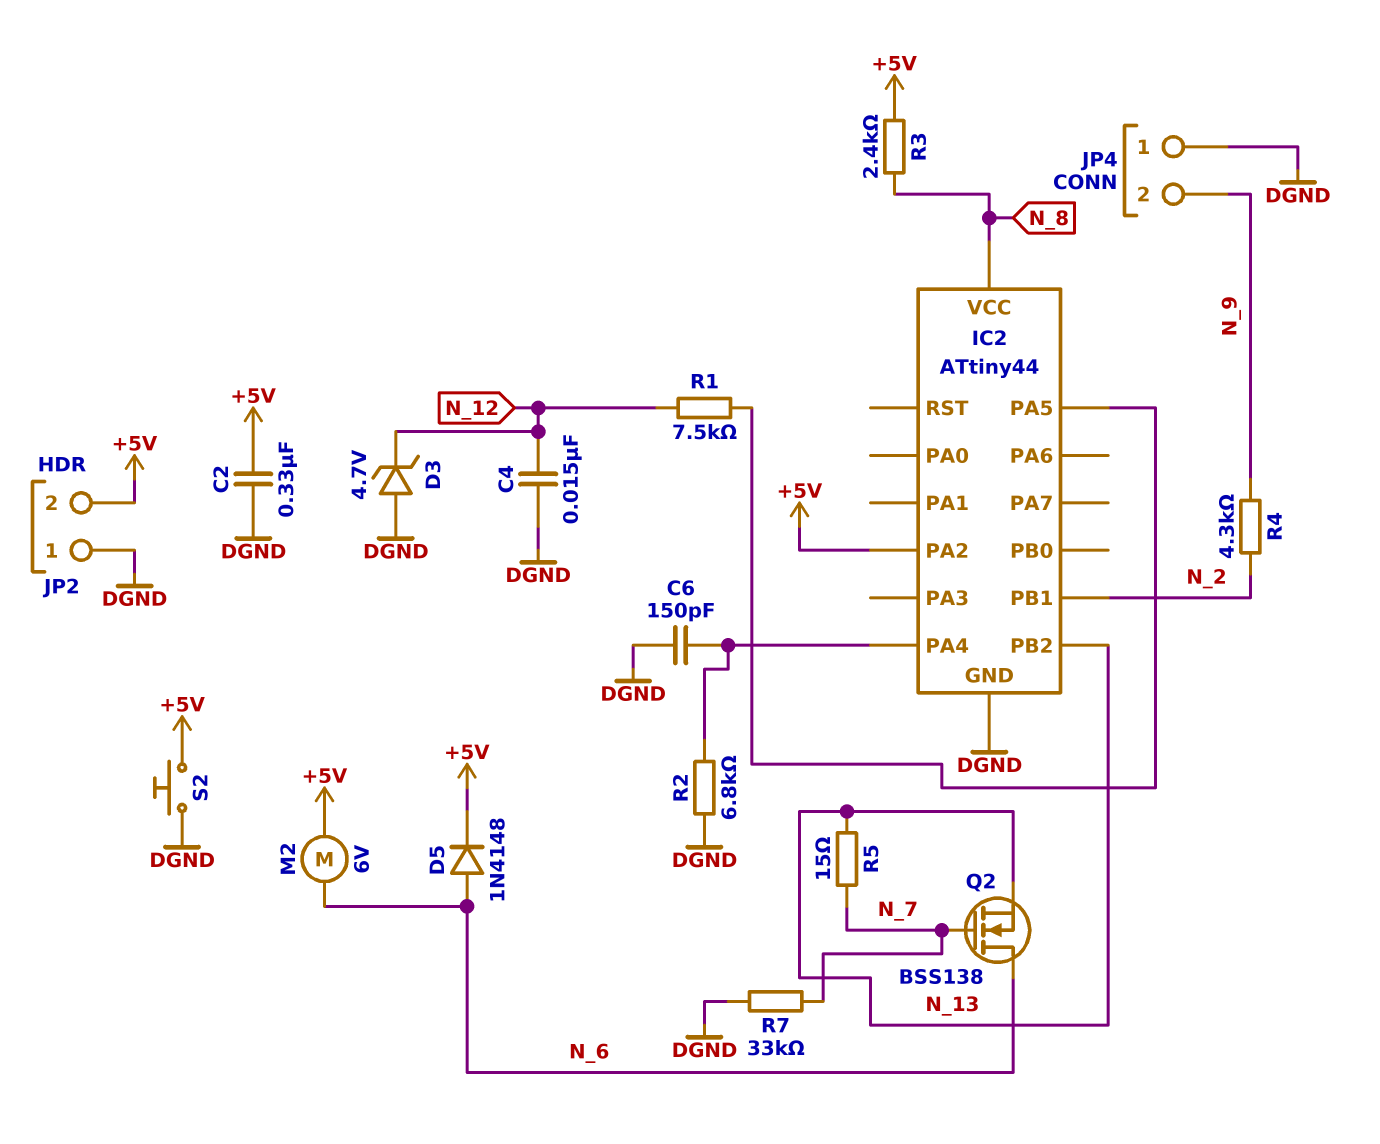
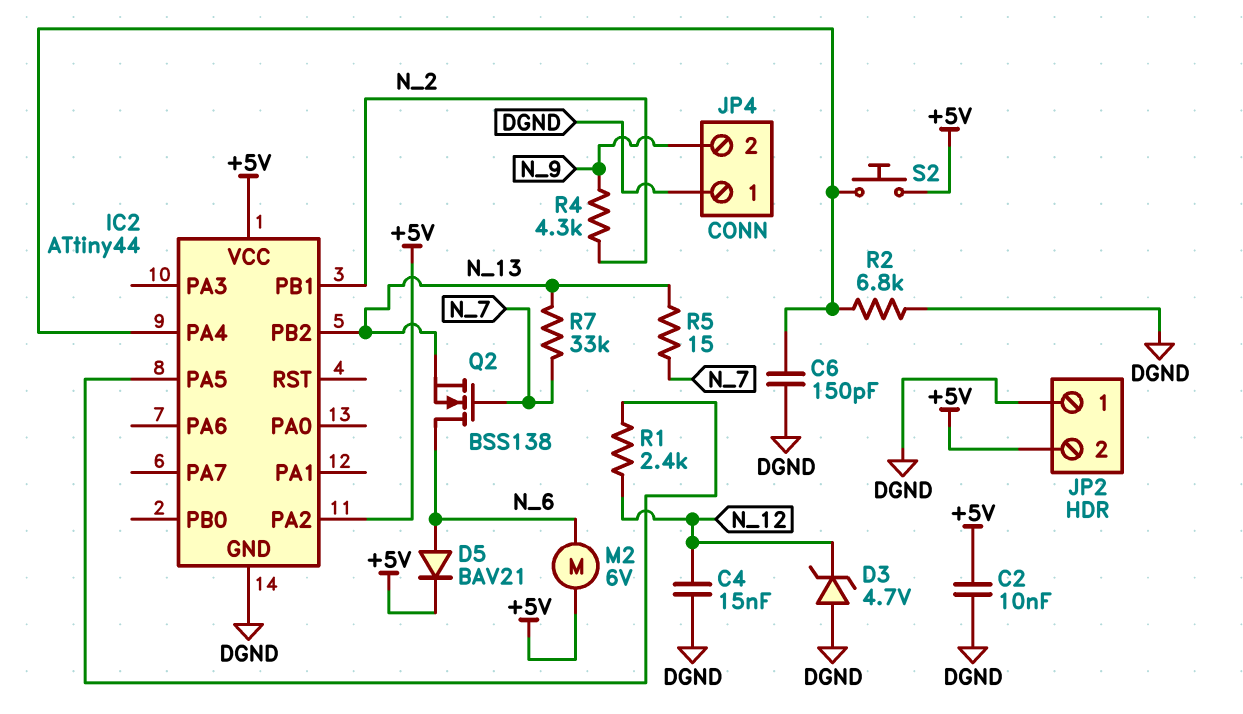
C2: 330nF (+5V, DGND) -> 10nF (+5V, DGND)
D5: diode 1N4148 (A N_6, K +5V) -> diode BAV21 (A N_6, K +5V)
IC2 pin VCC: N_8 -> +5V
R1: 7.5k (IC2/PA5, N_12) -> 2.4k (IC2/PA5, N_12)
R3: 2.4k (+5V, N_8) -> none
R7: 33k (DGND, N_7) -> 33k (N_7, N_13)
S2: button (+5V, DGND) -> button (+5V, IC2/PA4)

